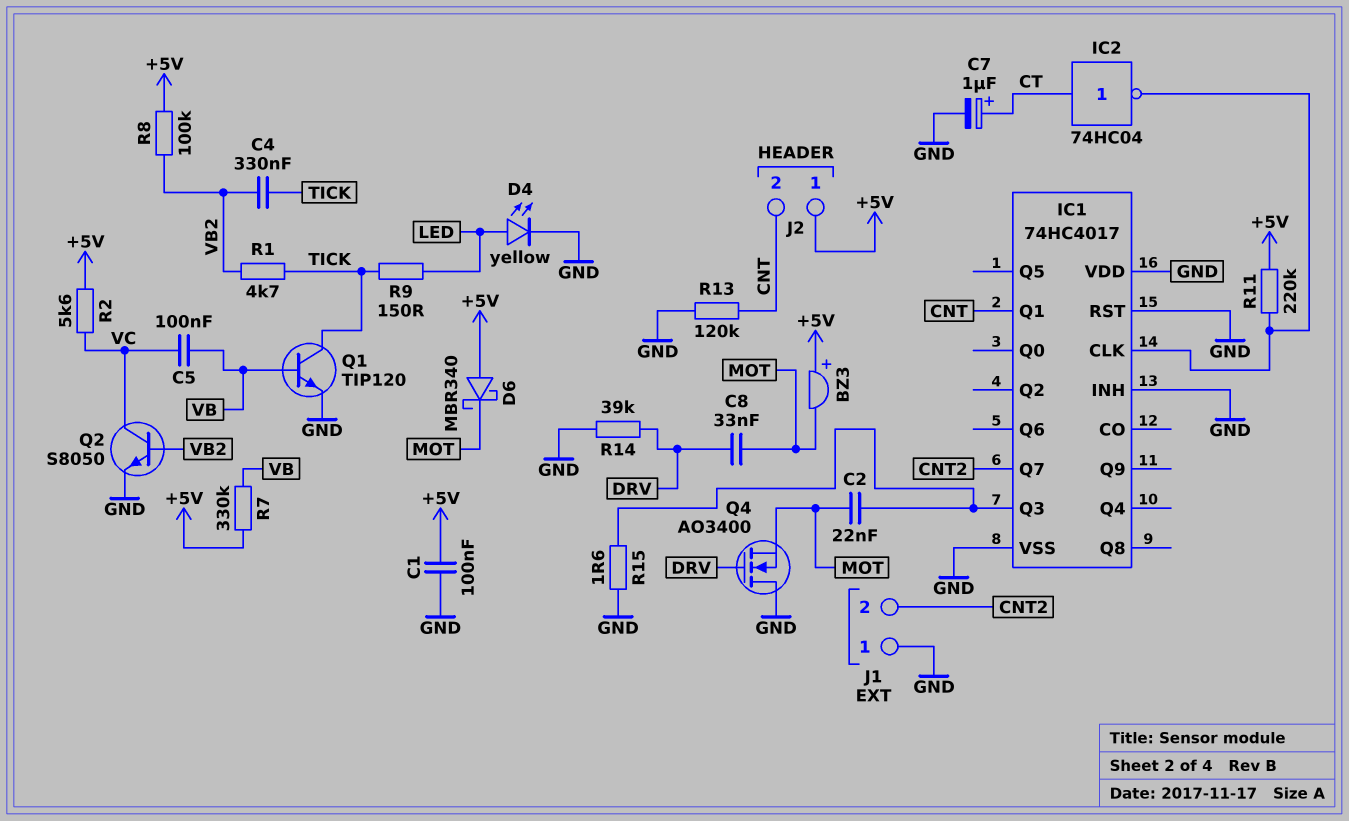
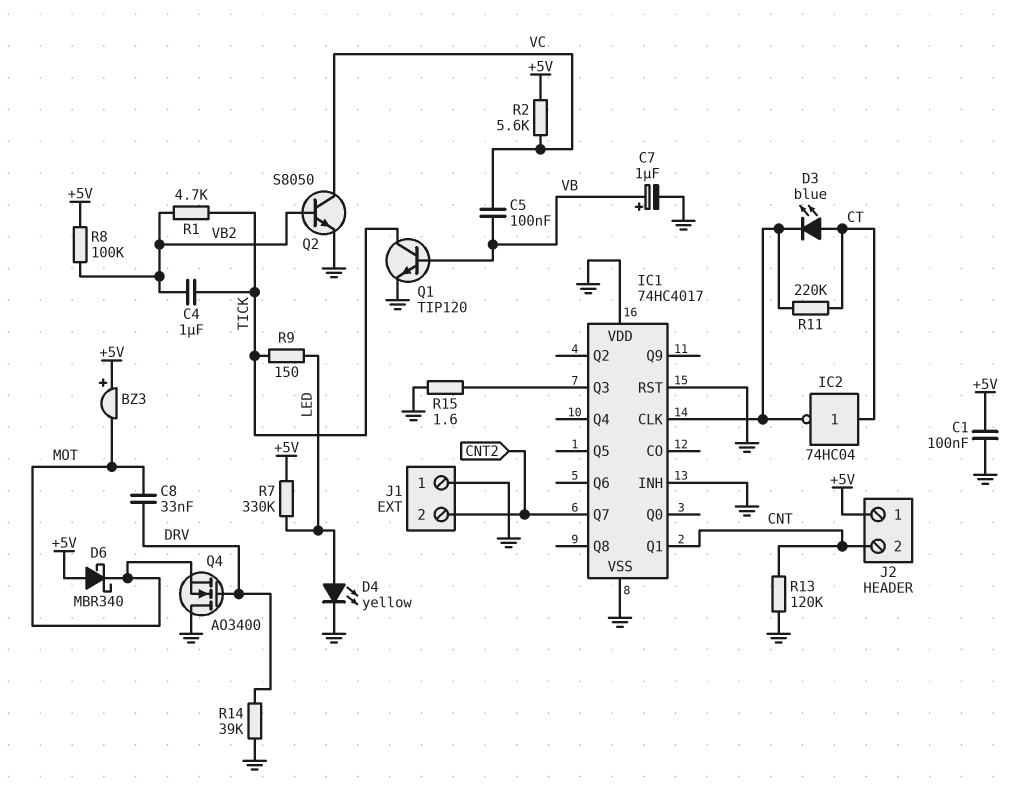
C2: 22nF (IC1/Q3, MOT) -> none
C4: 330nF (TICK, VB2) -> 1uF (TICK, VB2)
C7: 1uF (plus CT, minus GND) -> 1uF (plus VB, minus GND)
D3: none -> LED blue (A CT, K IC1/CLK)
R7: 330k (+5V, VB) -> 330k (+5V, LED)
R11: 220k (+5V, IC1/CLK) -> 220k (CT, IC1/CLK)

